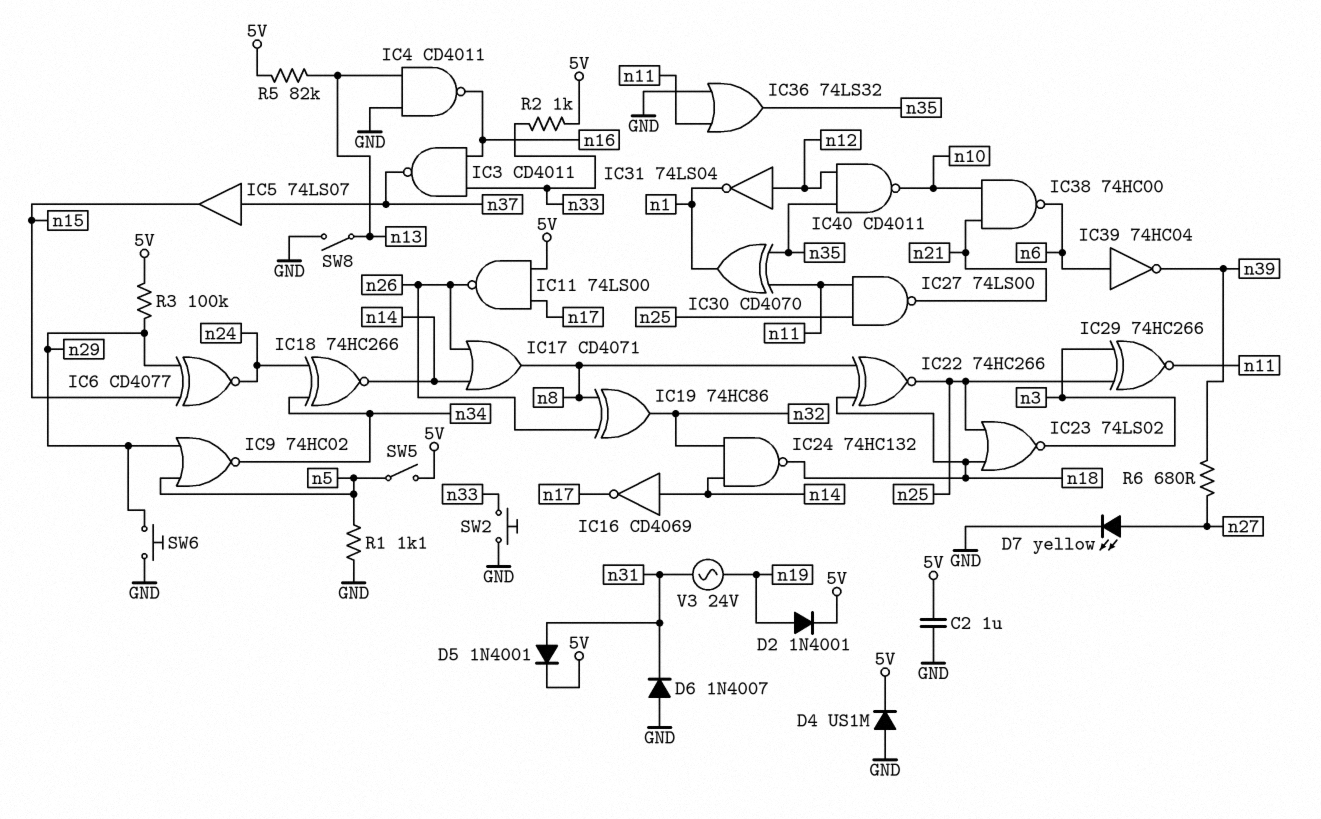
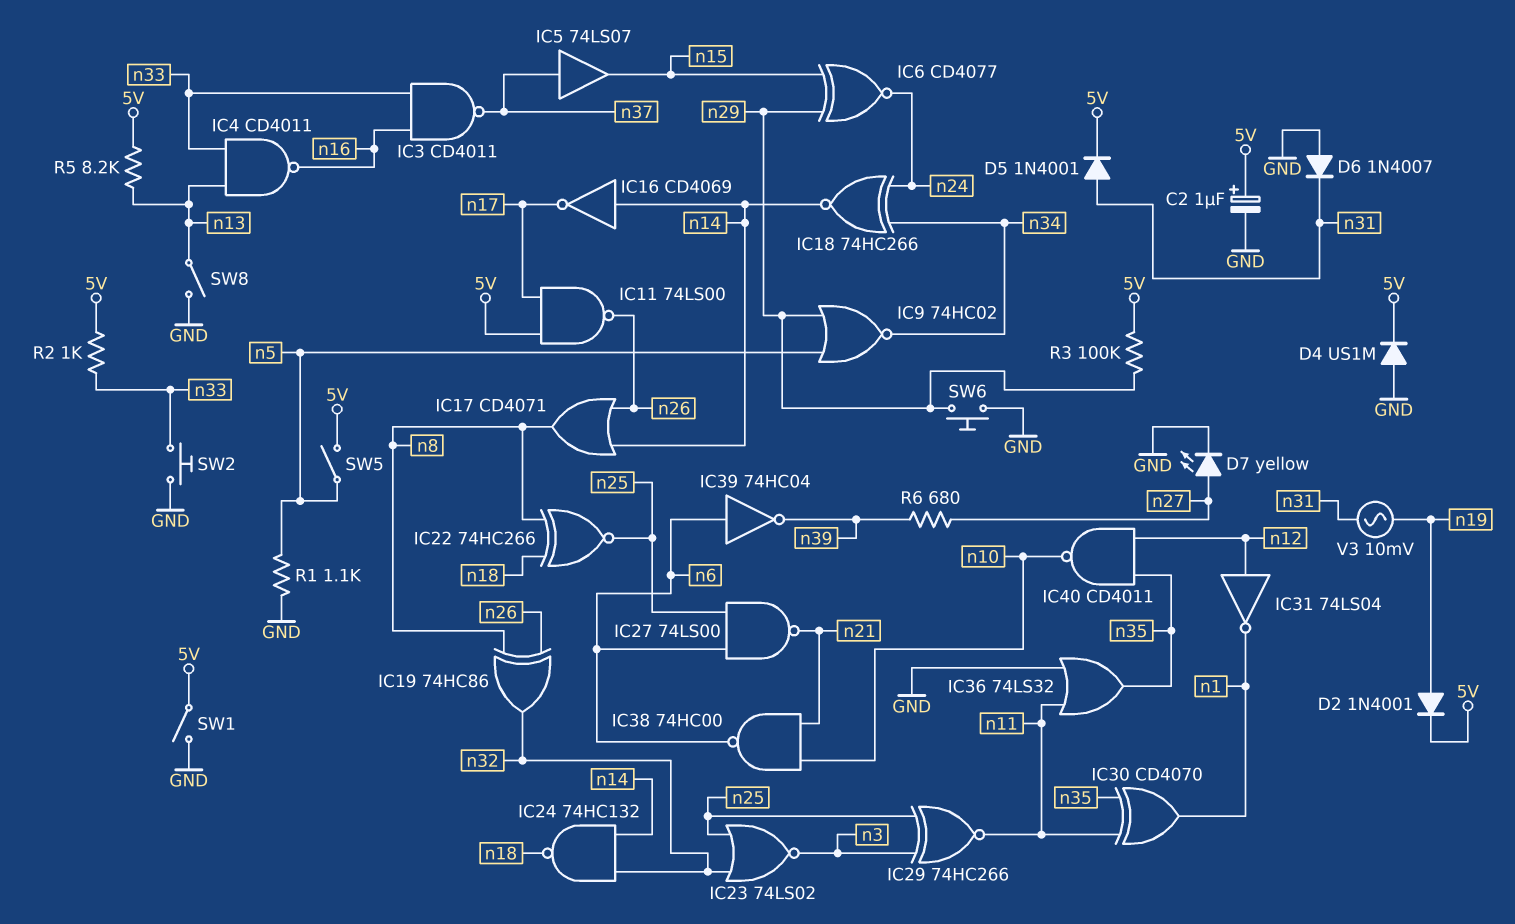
C2: 1uF (5V, GND) -> 1uF (plus 5V, minus GND)
IC4: NAND CD4011 (in GND, in n13, out n16) -> NAND CD4011 (in n13, in n33, out n16)
IC23: NOR 74LS02 (in n18, in n25, out n3) -> NOR 74LS02 (in n25, in n32, out n3)
IC27: NAND 74LS00 (in n11, in n25, out n21) -> NAND 74LS00 (in n6, in n25, out n21)
R5: 82k (5V, n13) -> 8.2k (5V, n13)
SW1: none -> switch (5V, GND)
V3: AC 24V (n19, n31) -> AC 10mV (n19, n31)

